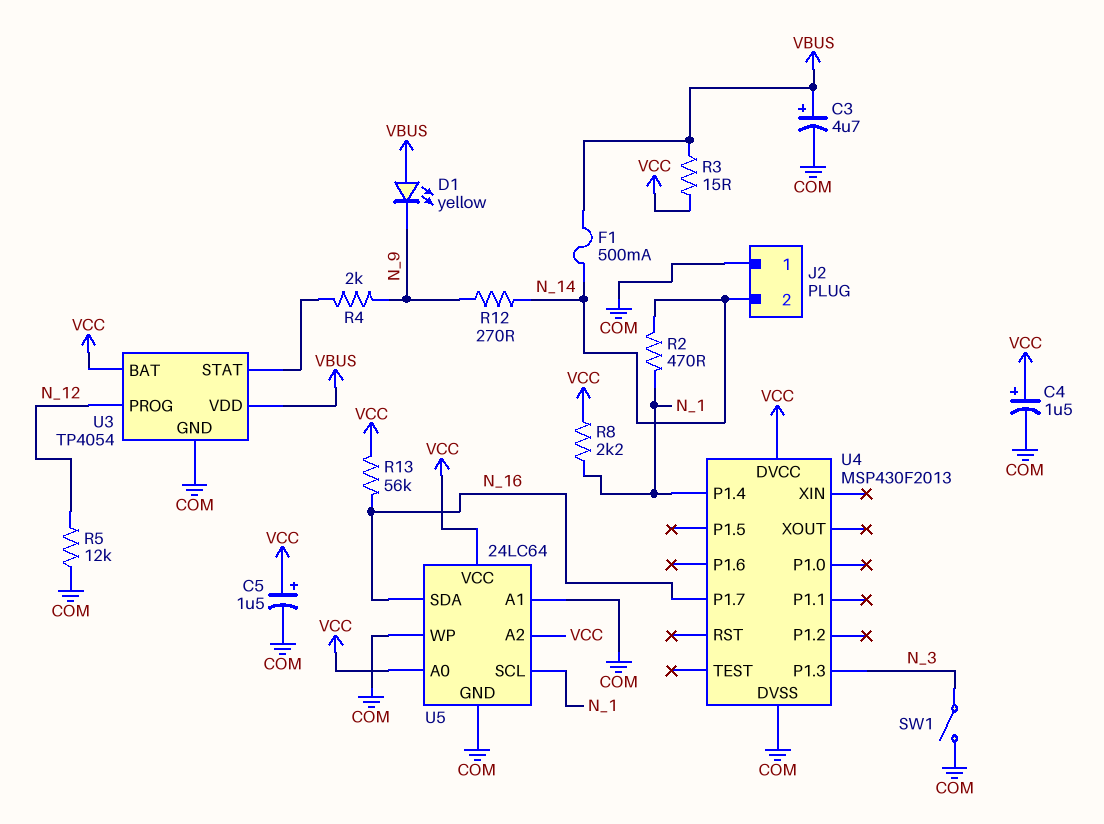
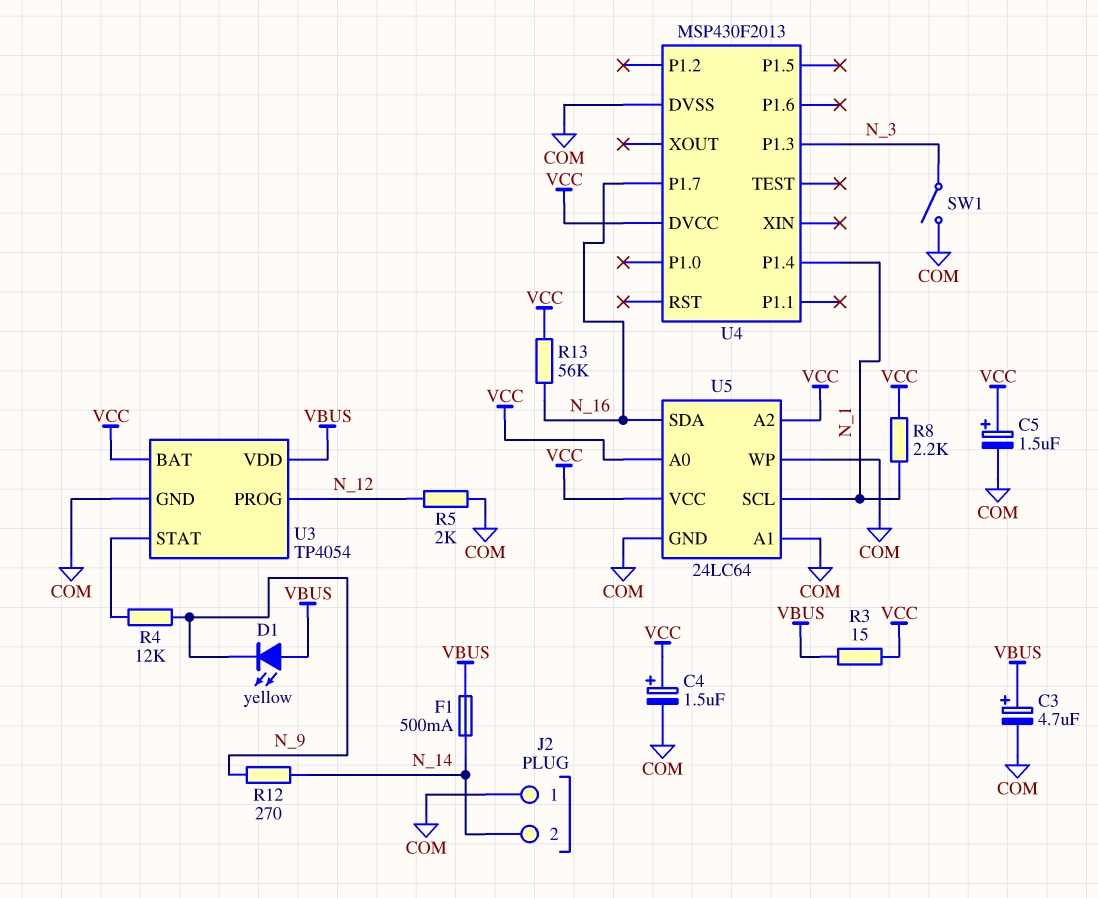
R2: 470 (N_1, N_14) -> none
R4: 2k (N_9, U3/STAT) -> 12k (N_9, U3/STAT)
R5: 12k (COM, N_12) -> 2k (COM, N_12)

